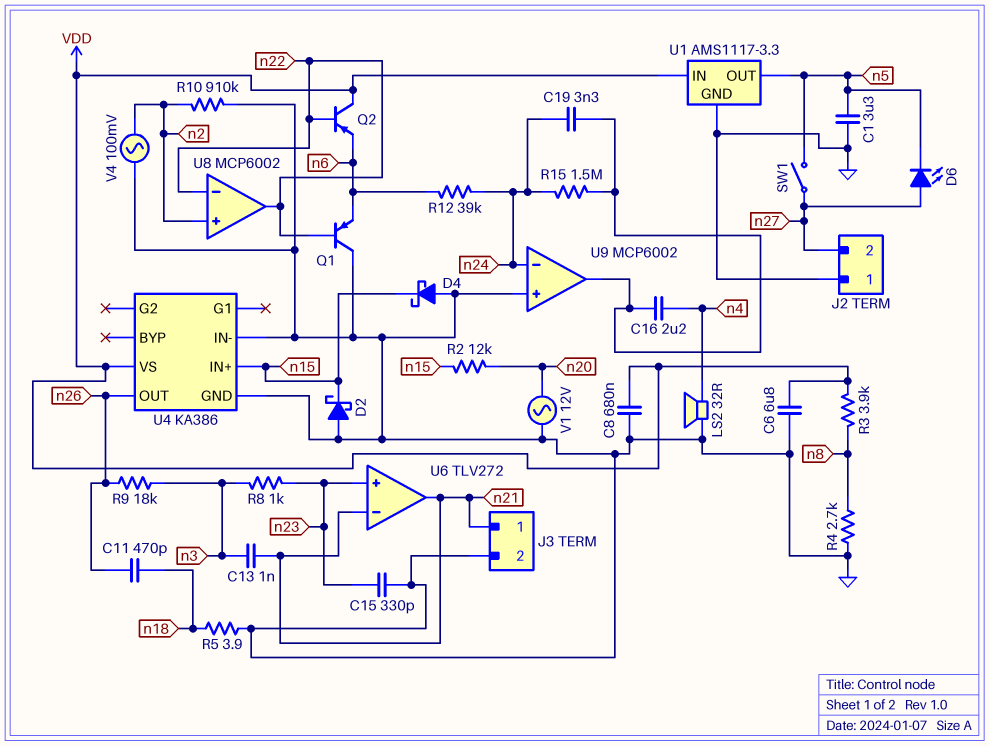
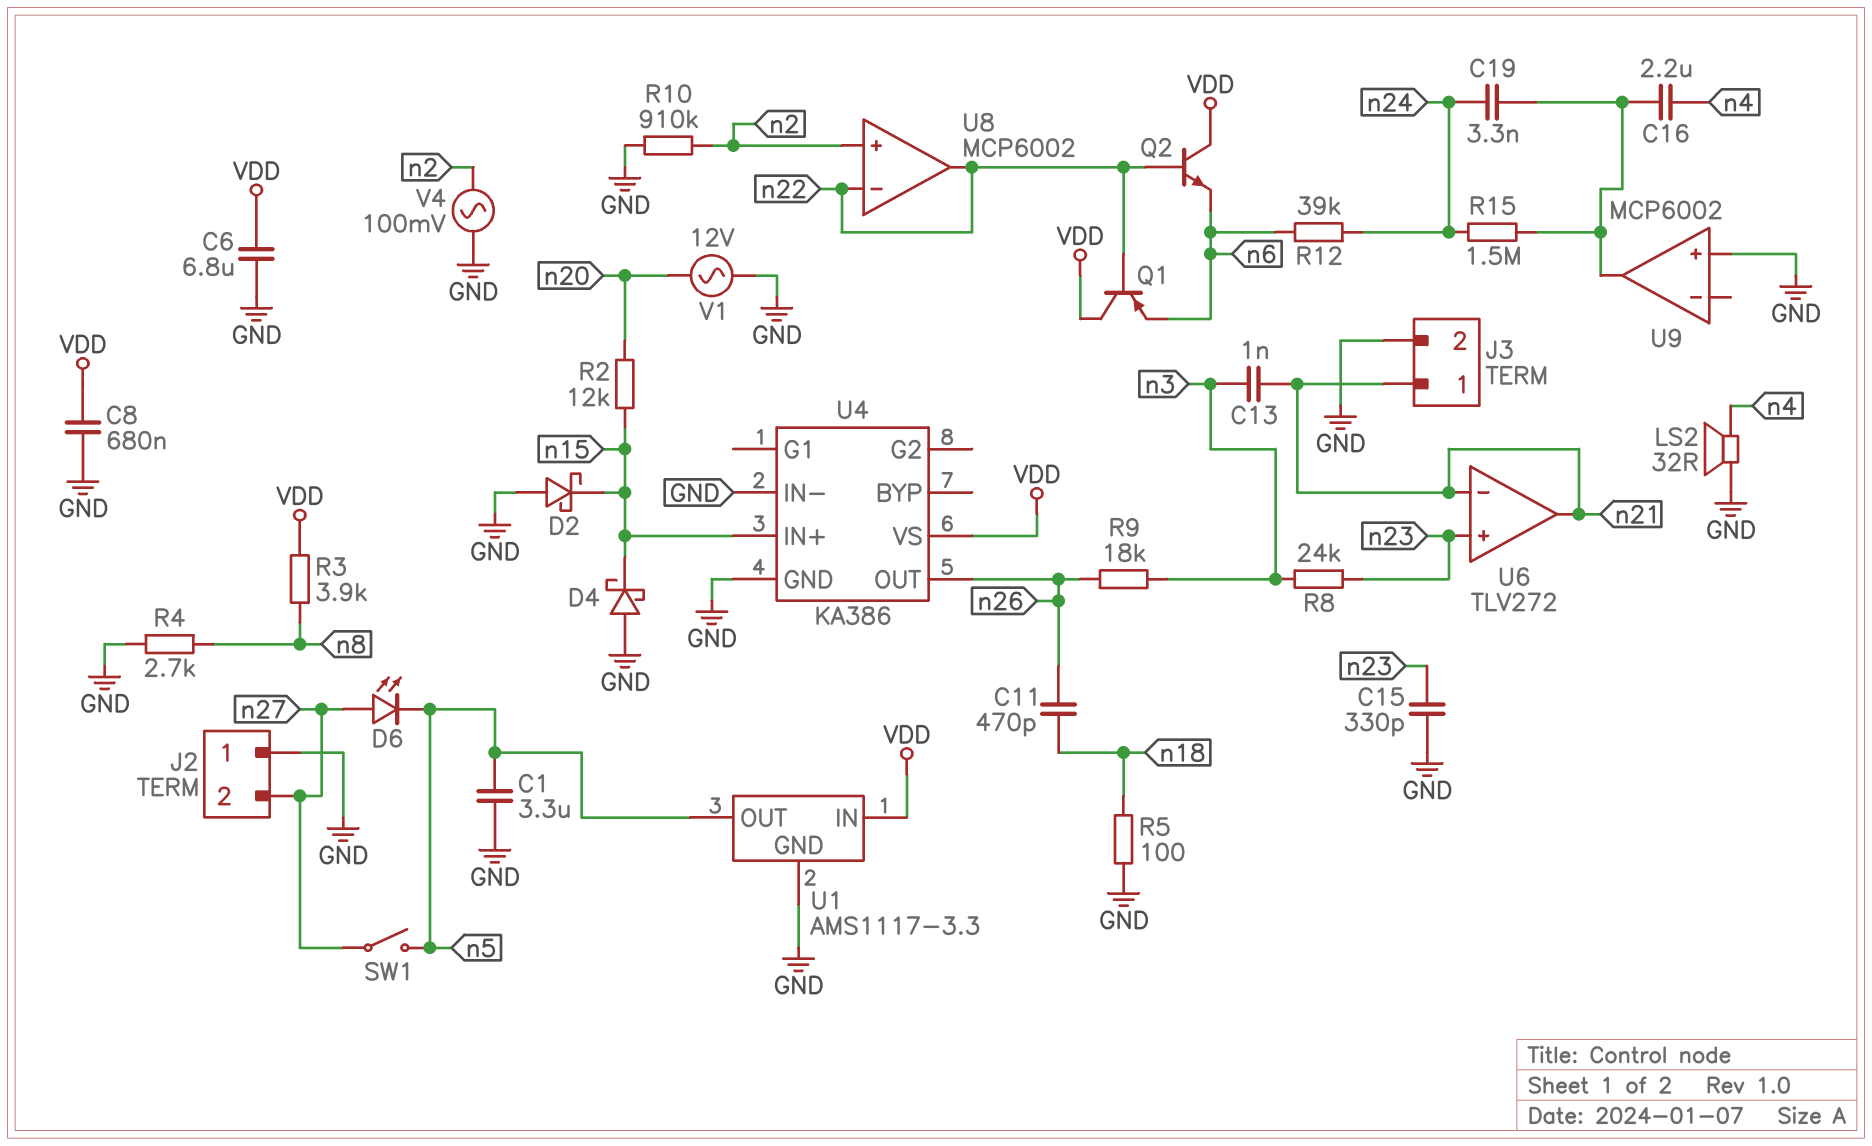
Q1: PNP (B n22, C GND, E n6) -> PNP (B n22, C VDD, E n6)
Q2: PNP (B n22, C VDD, E n6) -> NPN (B n22, C VDD, E n6)
R5: 3.9 (GND, n18) -> 100 (GND, n18)
R8: 1k (n3, n23) -> 24k (n3, n23)
U9 pin in-: n24 -> none

